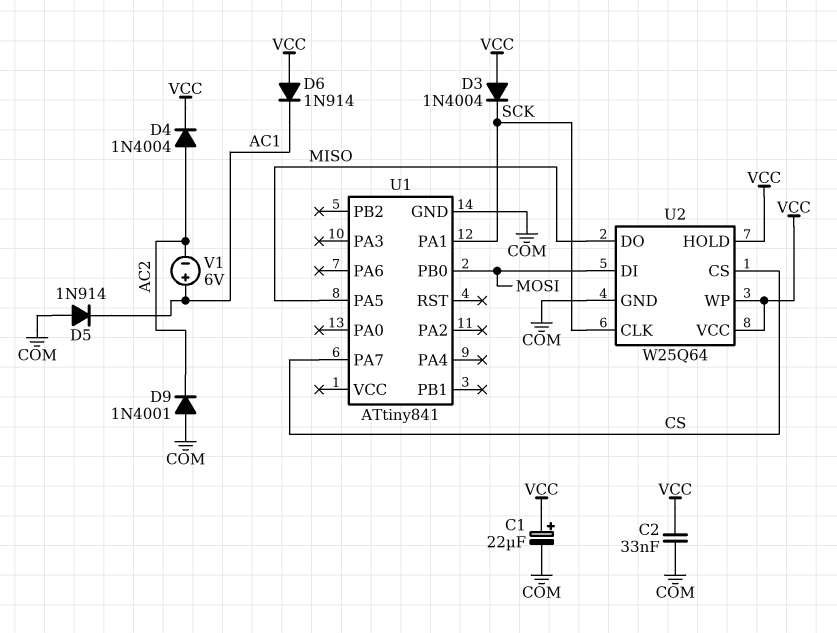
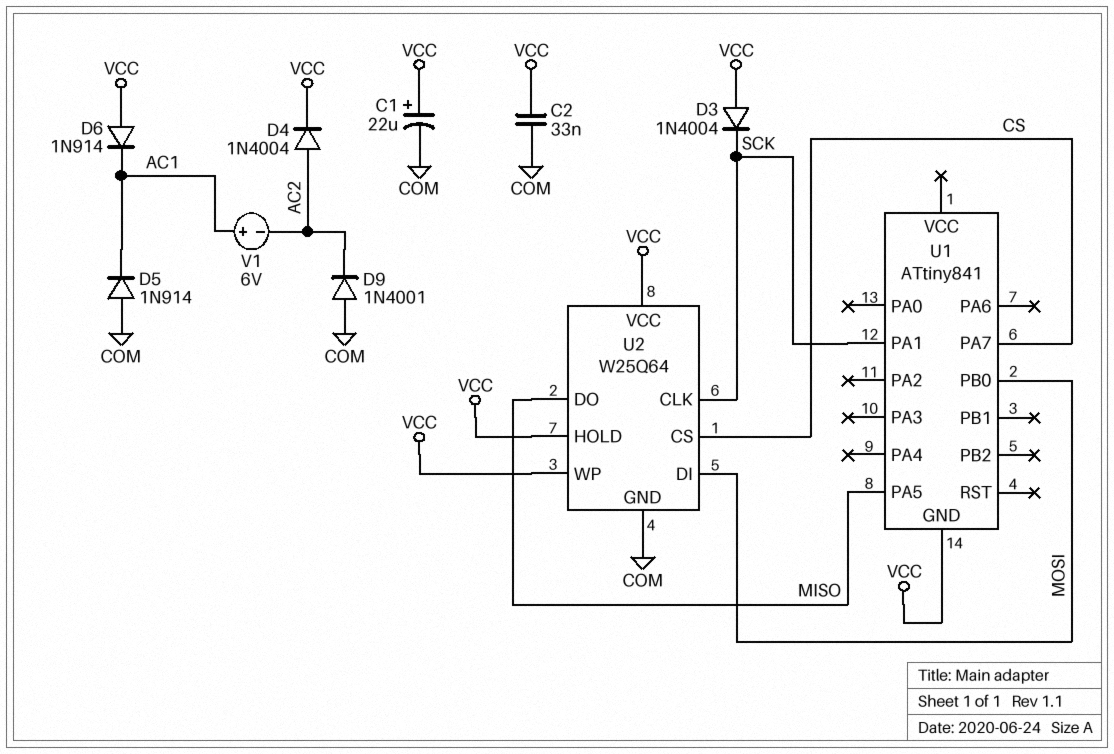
U1 pin GND: COM -> VCC

